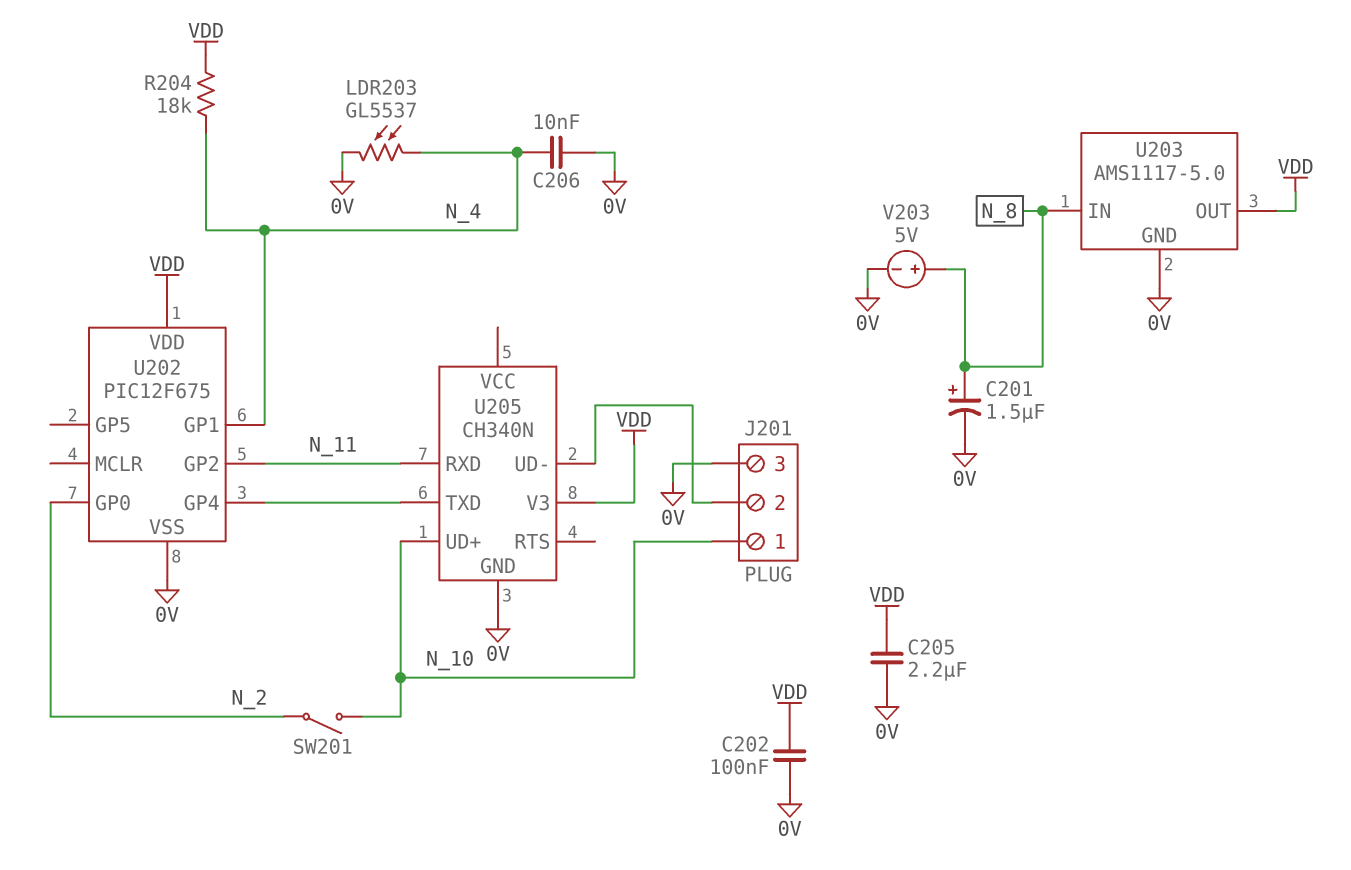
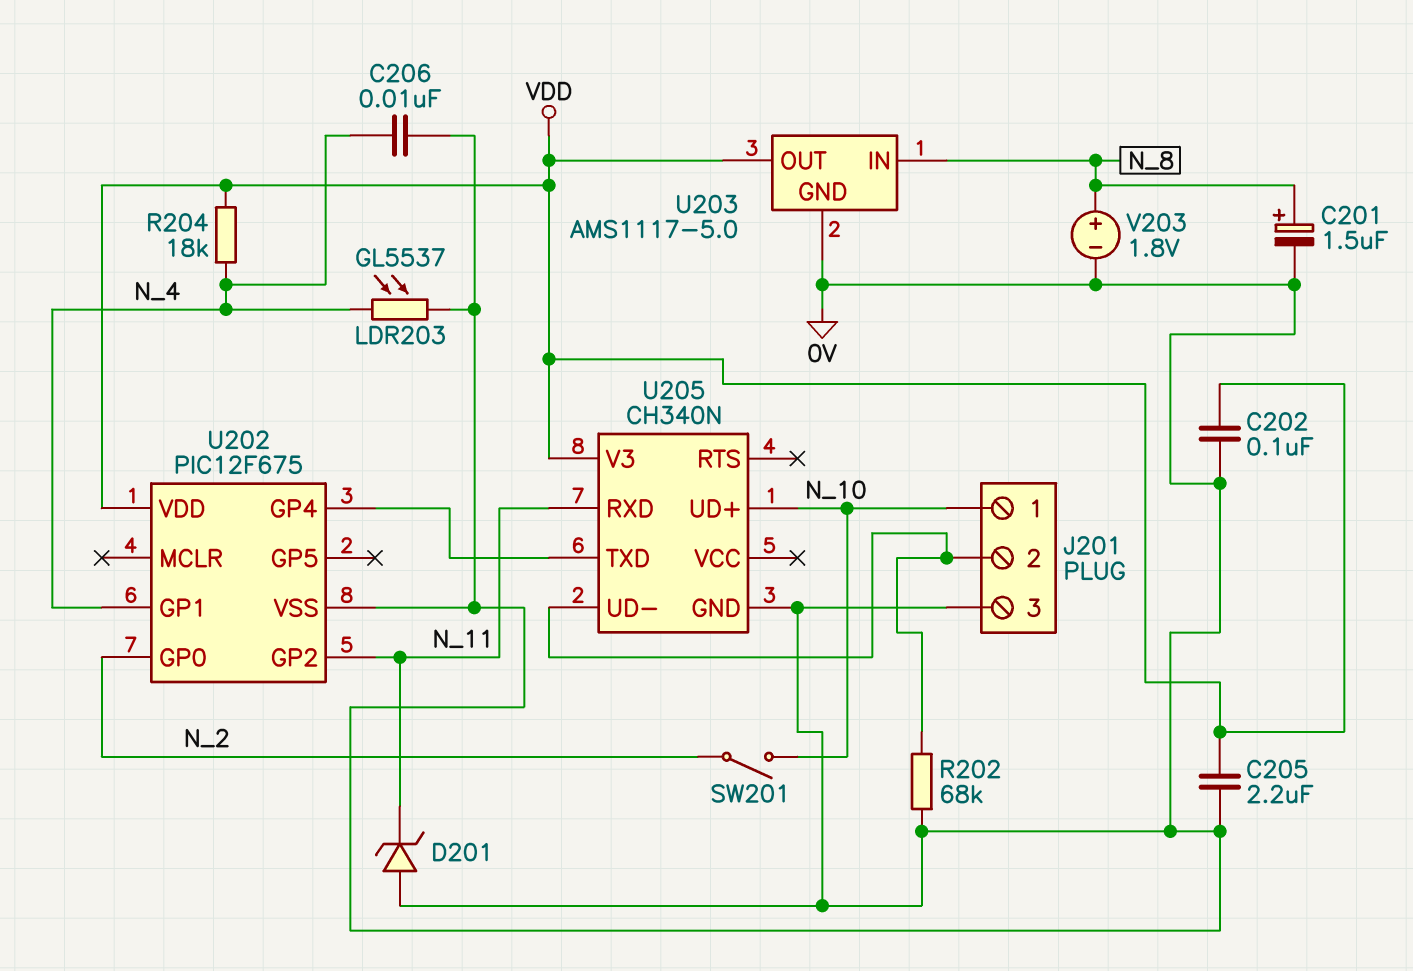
D201: none -> zener (A 0V, K N_11)
R202: none -> 68k (0V, J201/2)
V203: 5V (plus N_8, minus 0V) -> 1.8V (plus N_8, minus 0V)

